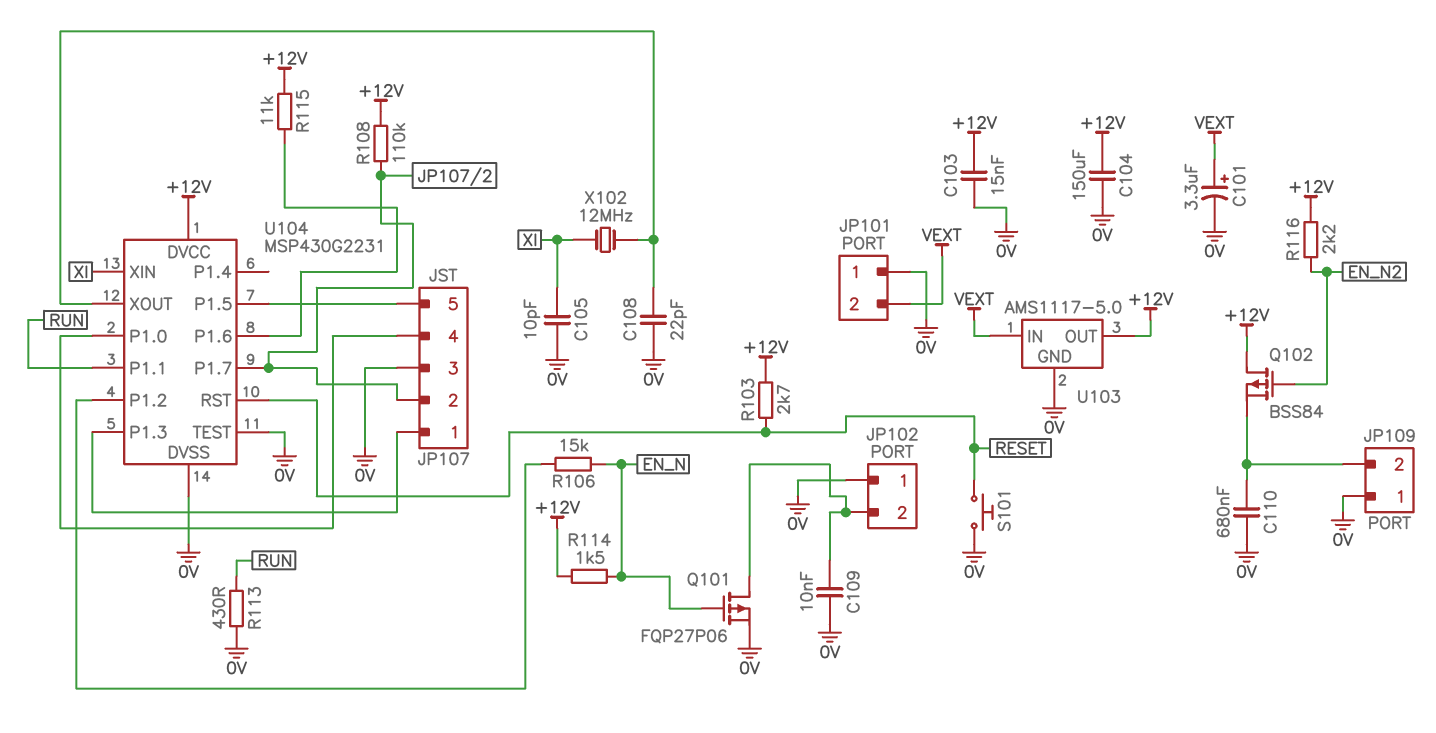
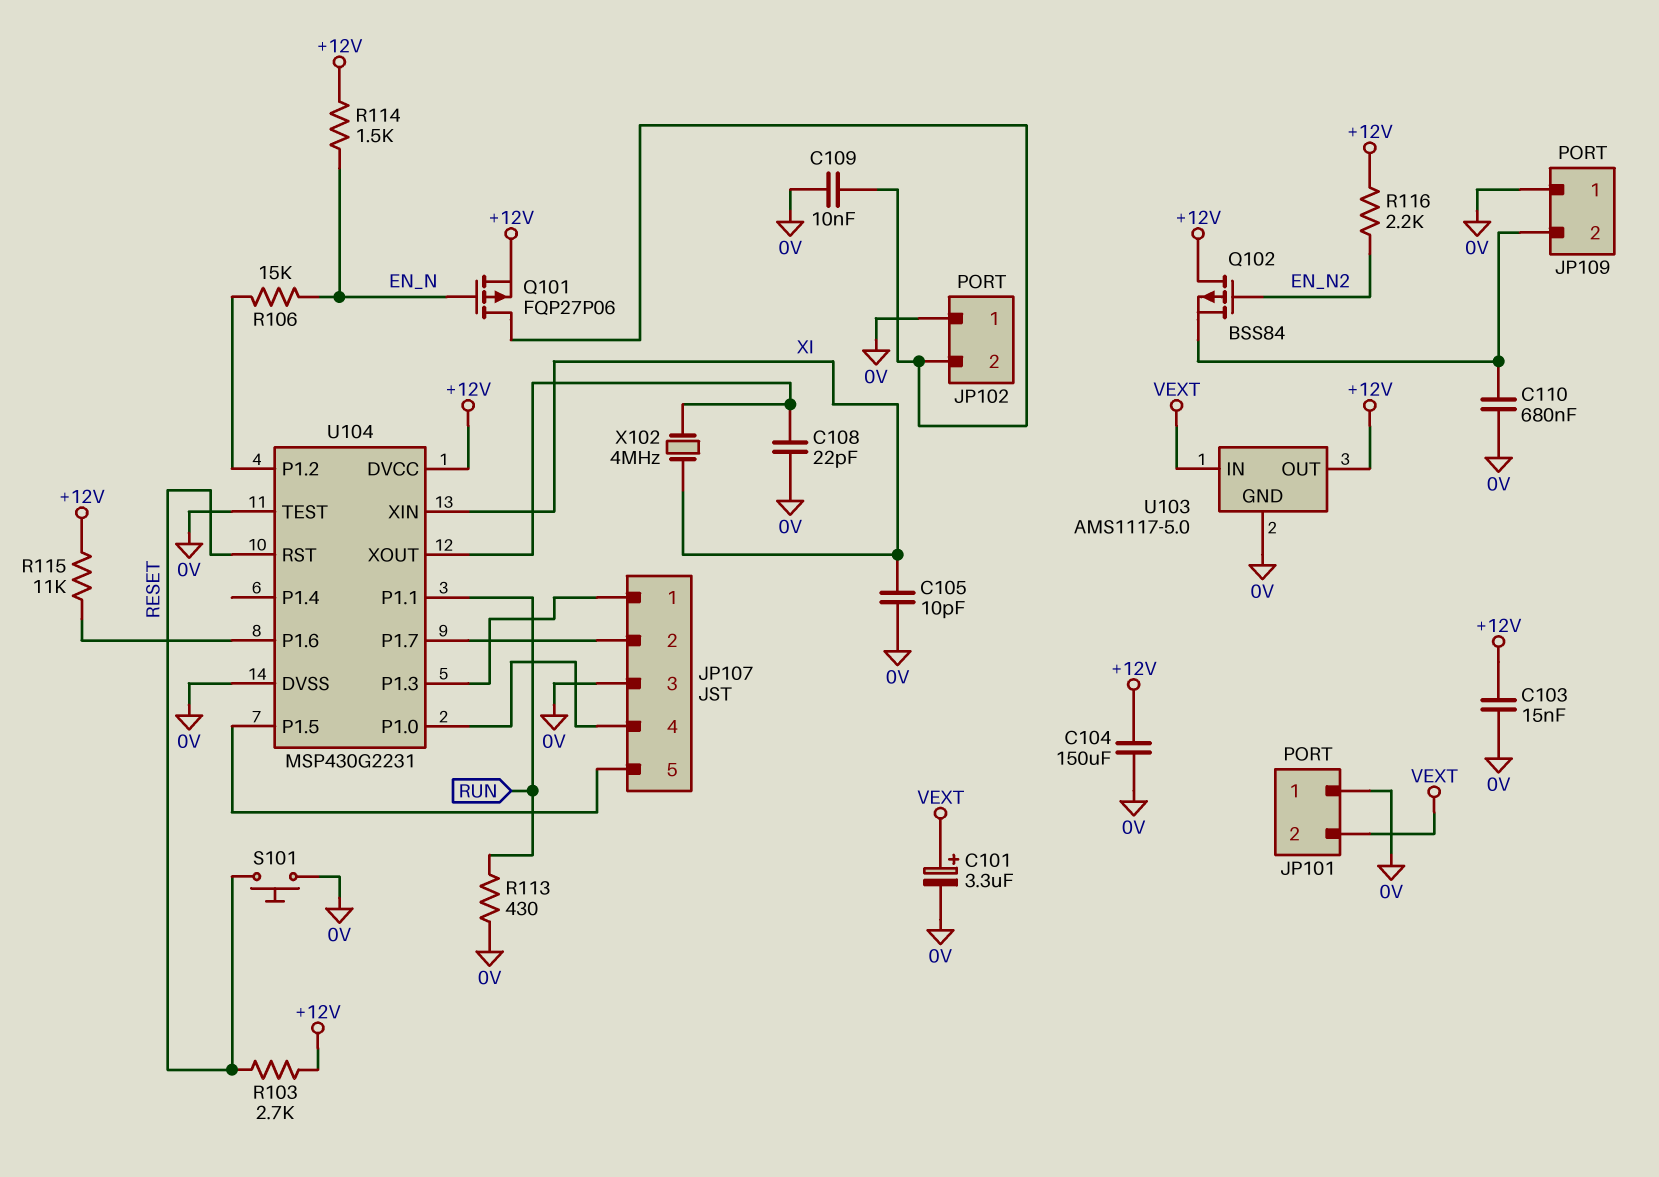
Q101: PMOS FQP27P06 (G EN_N, D JP102/2, S 0V) -> PMOS FQP27P06 (G EN_N, D JP102/2, S +12V)
R108: 110k (+12V, JP107/2) -> none
X102: 12MHz (U104/XOUT, XI) -> 4MHz (U104/XOUT, XI)

